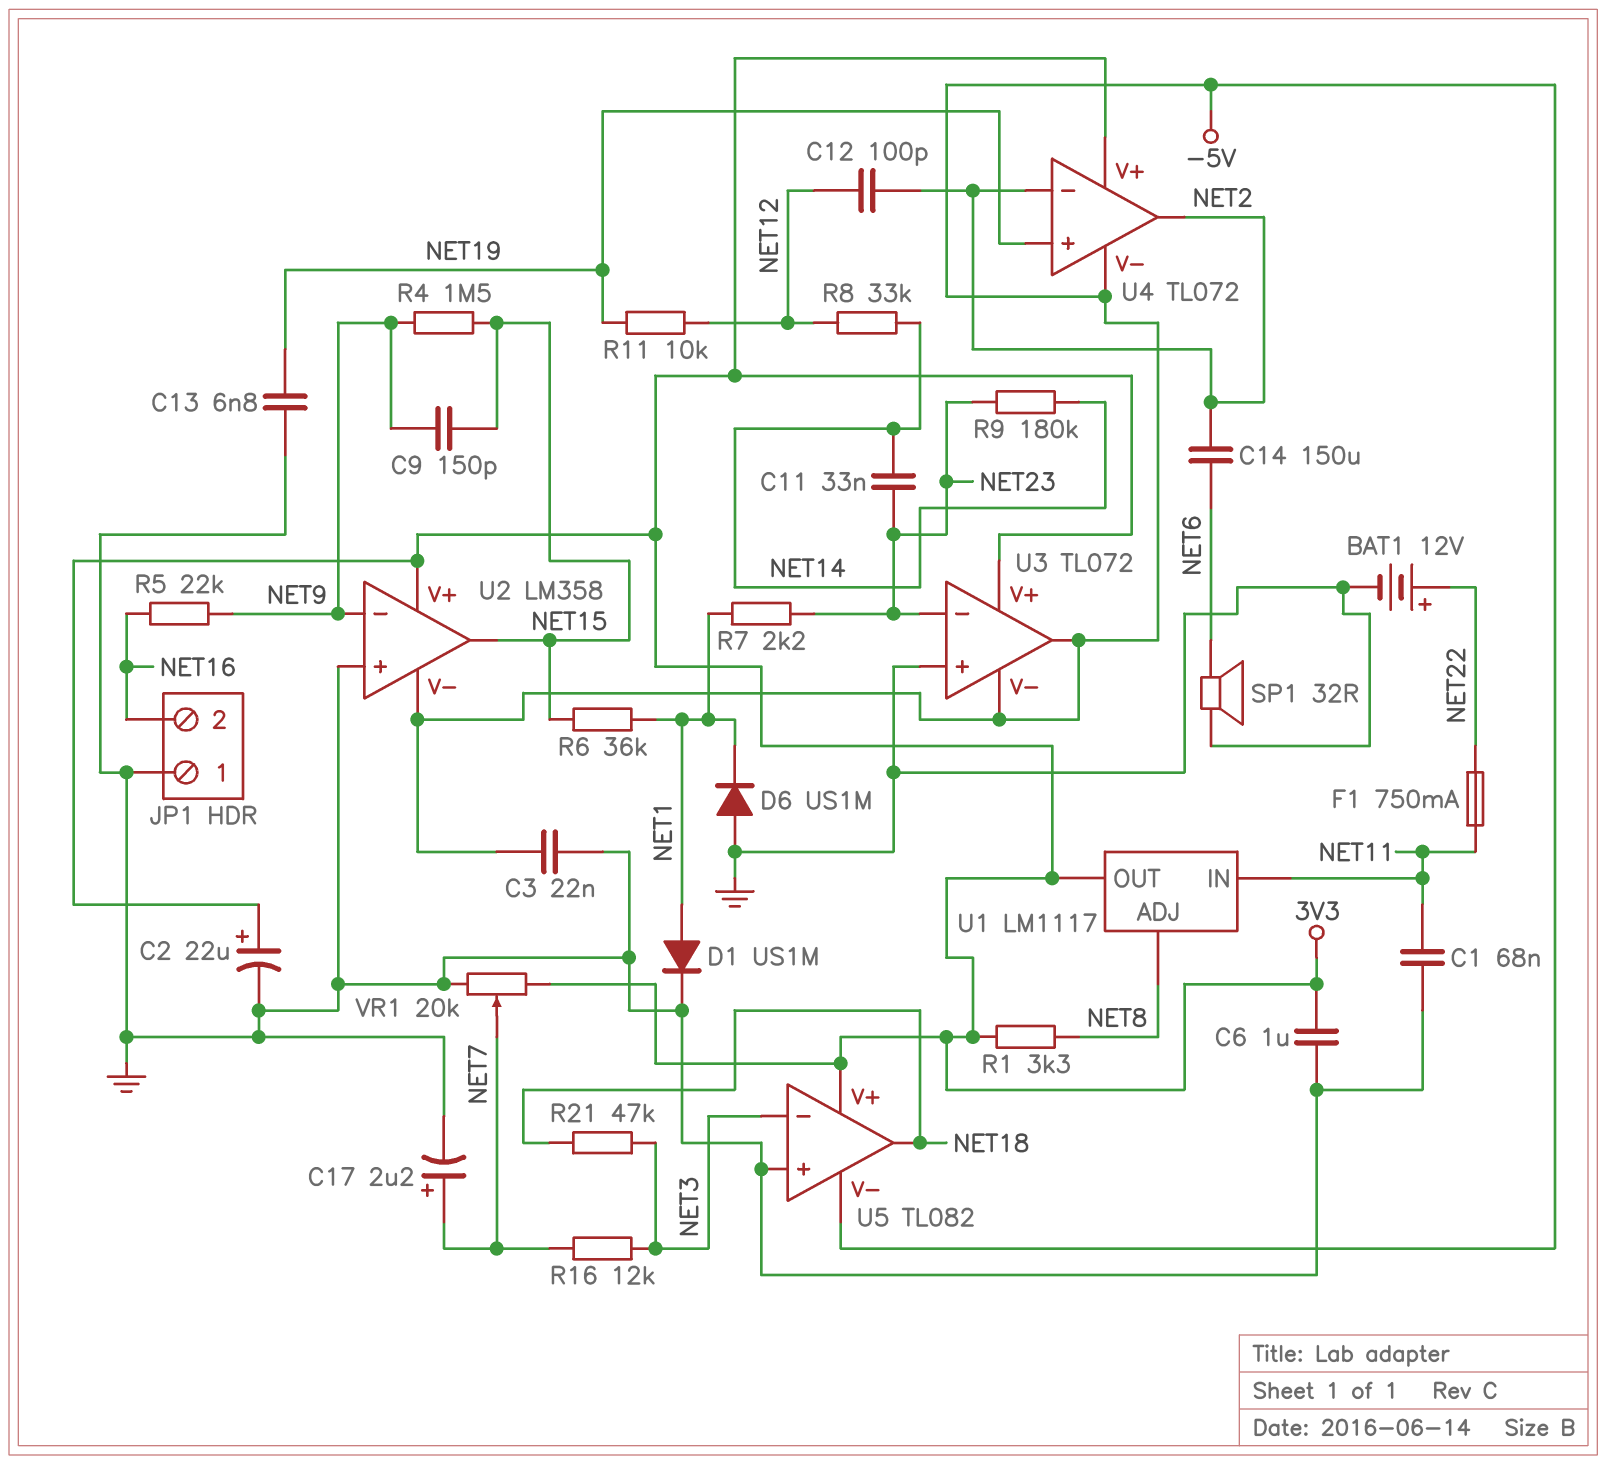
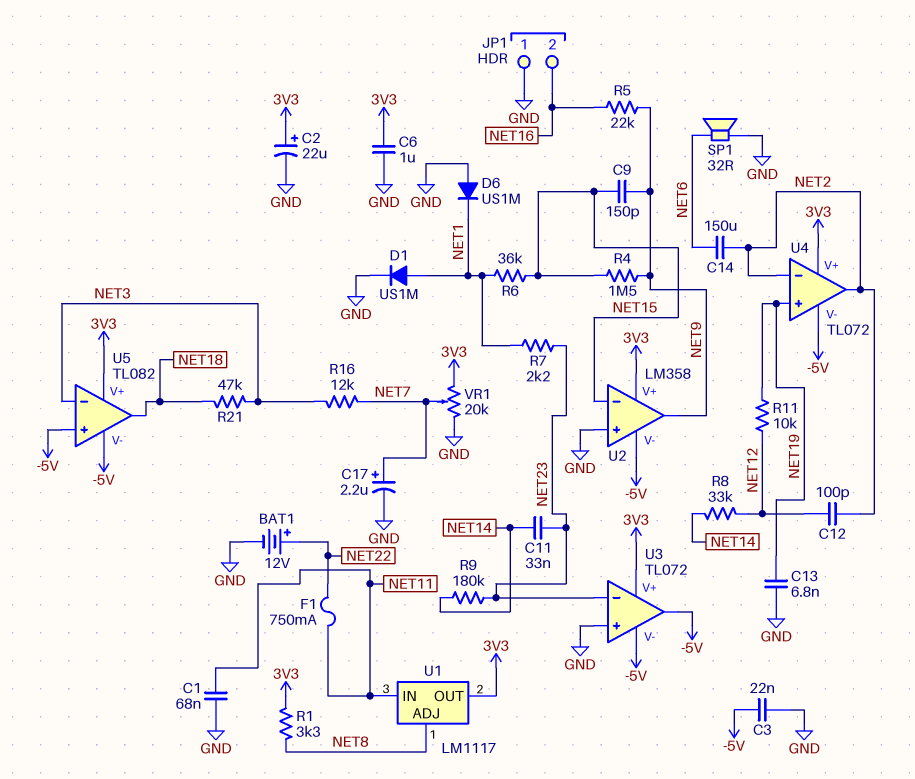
U2 pin in-: NET9 -> NET15
U2 pin out: NET15 -> NET9
U5 pin in+: GND -> -5V

